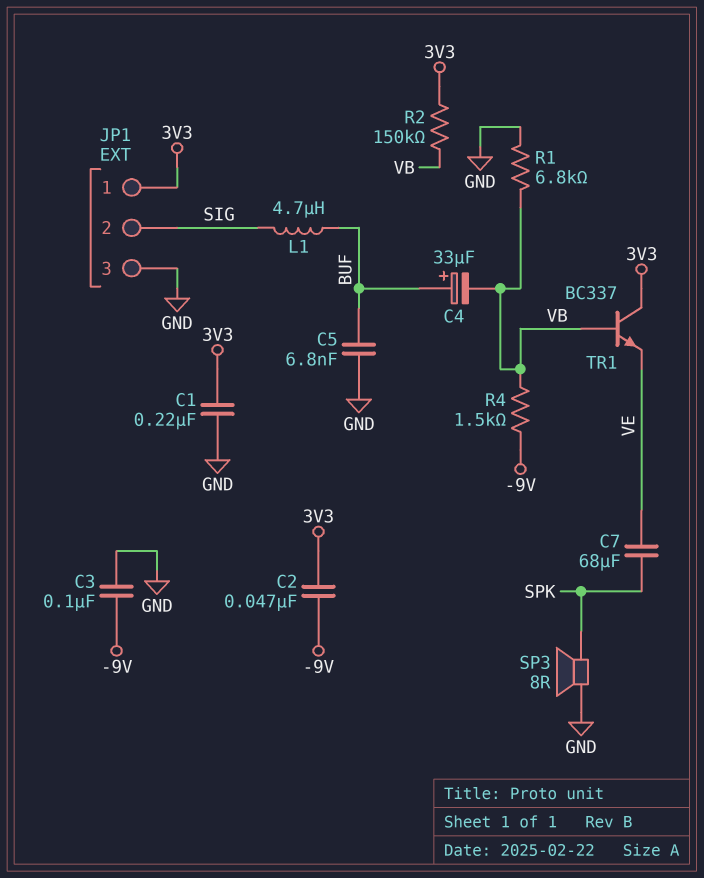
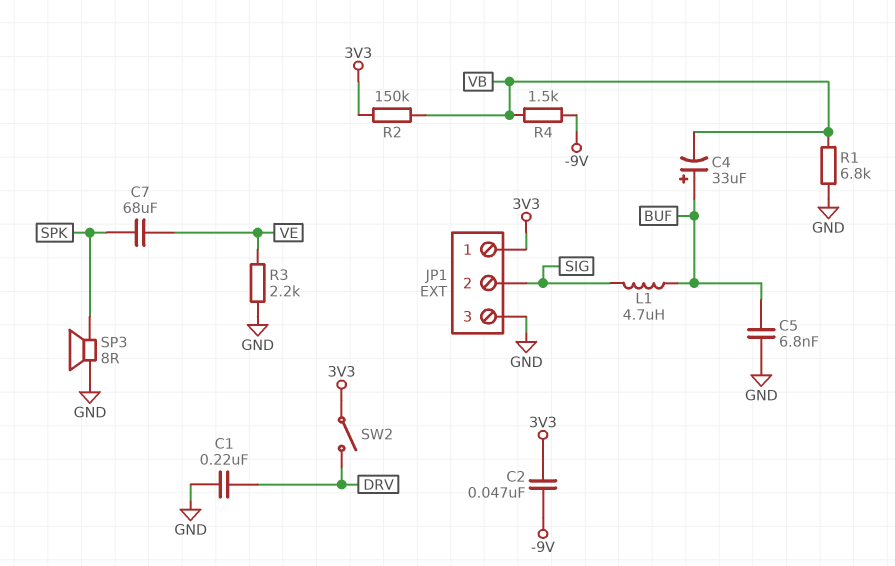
C1: 220nF (3V3, GND) -> 220nF (DRV, GND)
C3: 100nF (-9V, GND) -> none
R3: none -> 2.2k (GND, VE)
SW2: none -> switch (3V3, DRV)
TR1: NPN BC337 (B VB, C 3V3, E VE) -> none

